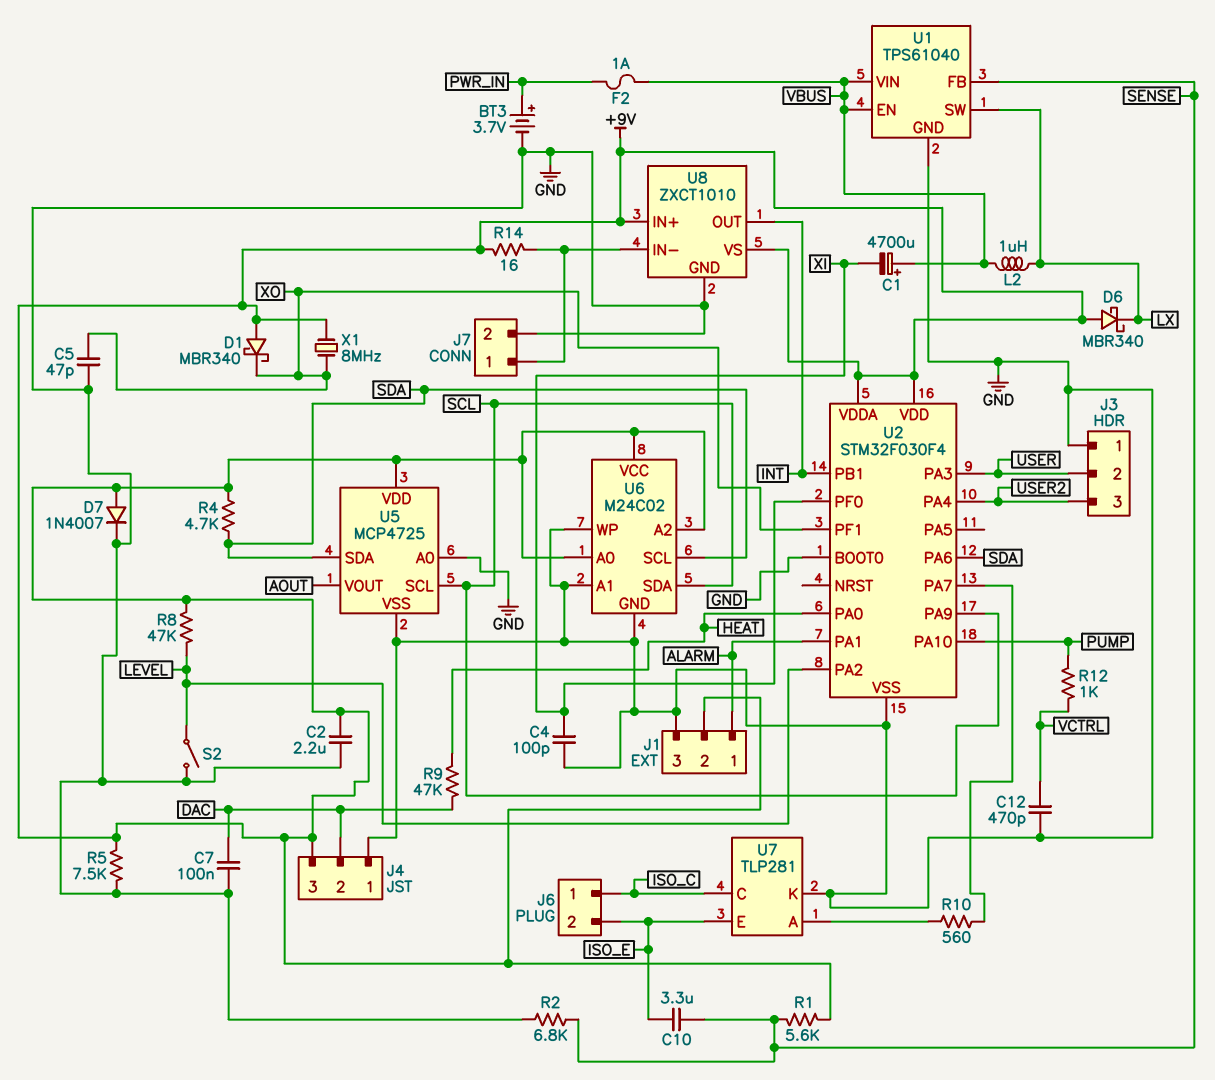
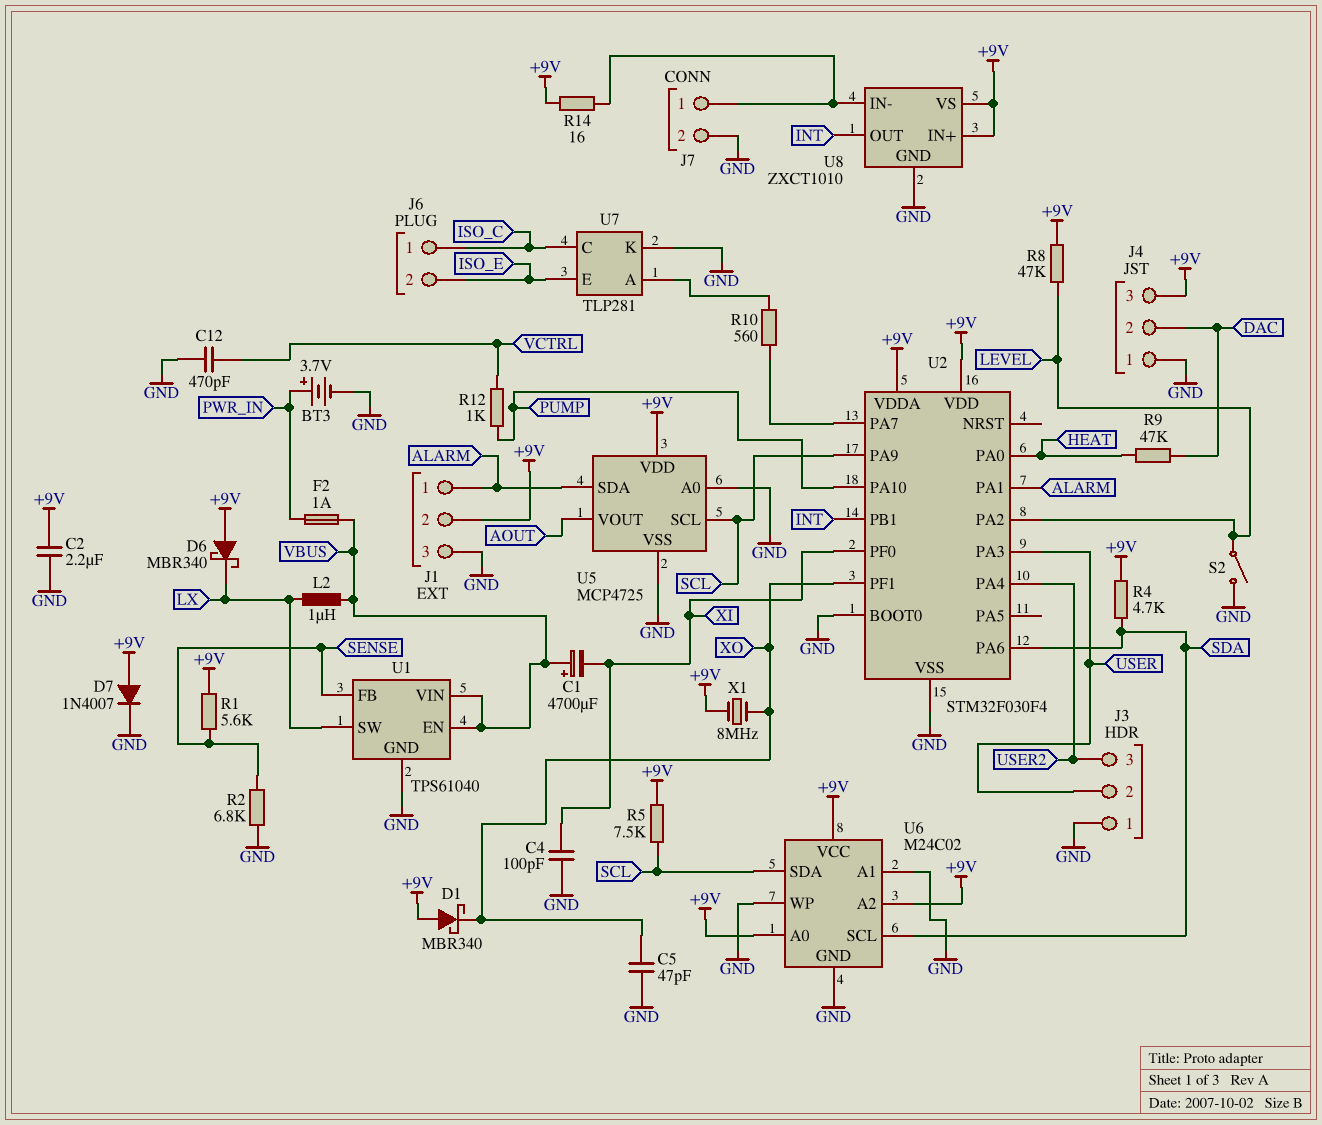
C7: 100nF (DAC, GND) -> none
C10: 3.3uF (ISO_E, SENSE) -> none
R5: 7.5k (+9V, GND) -> 7.5k (+9V, SCL)
U5 pin SDA: SDA -> ALARM

